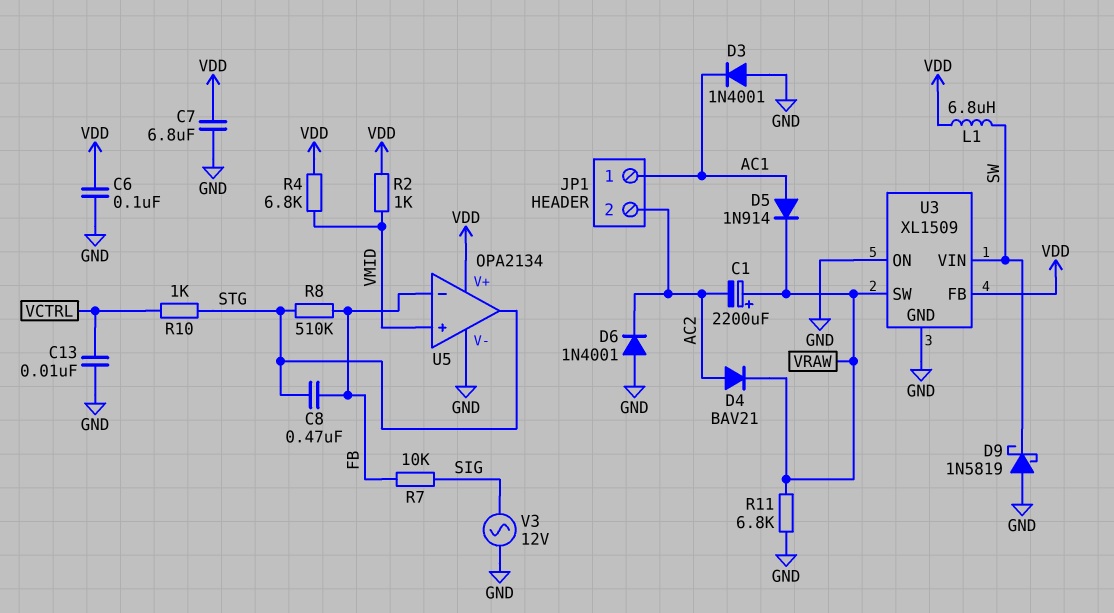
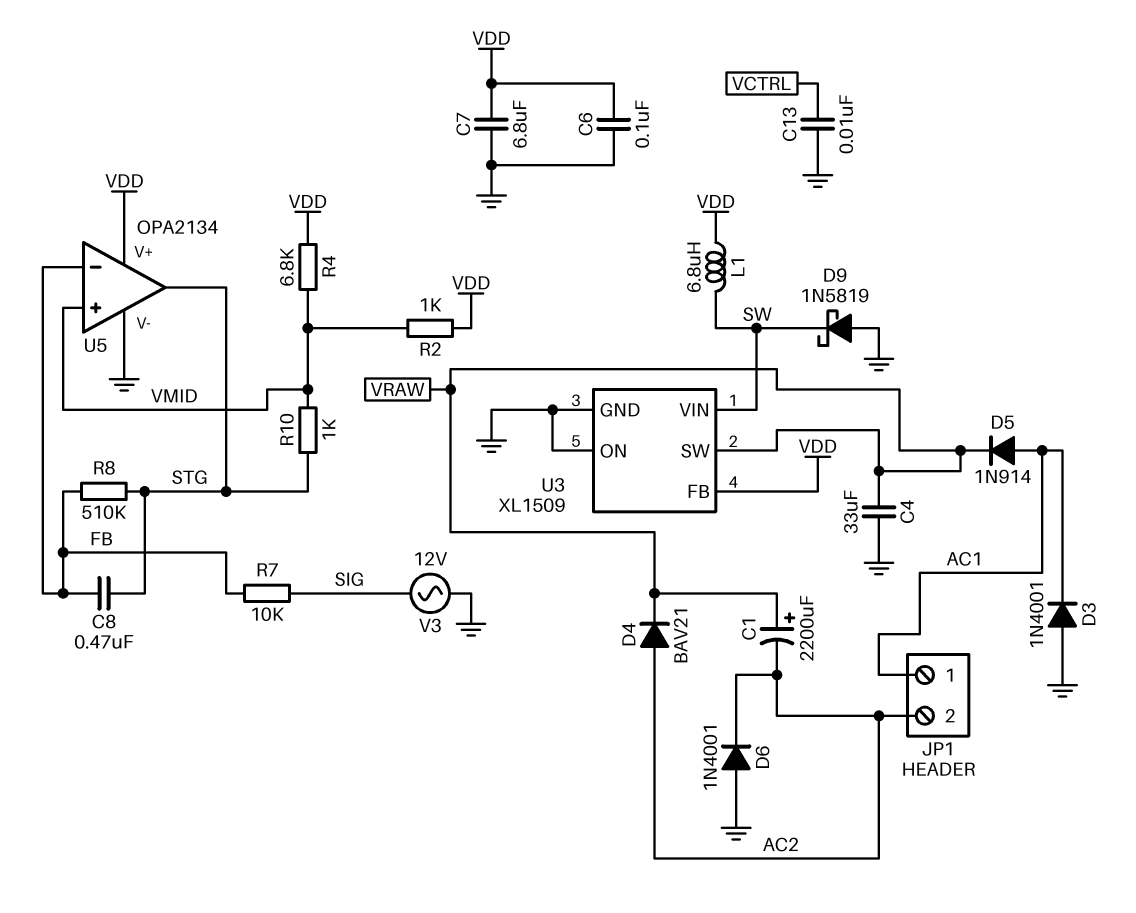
C4: none -> 33uF (GND, VRAW)
R10: 1k (STG, VCTRL) -> 1k (STG, VMID)
R11: 6.8k (GND, VRAW) -> none

